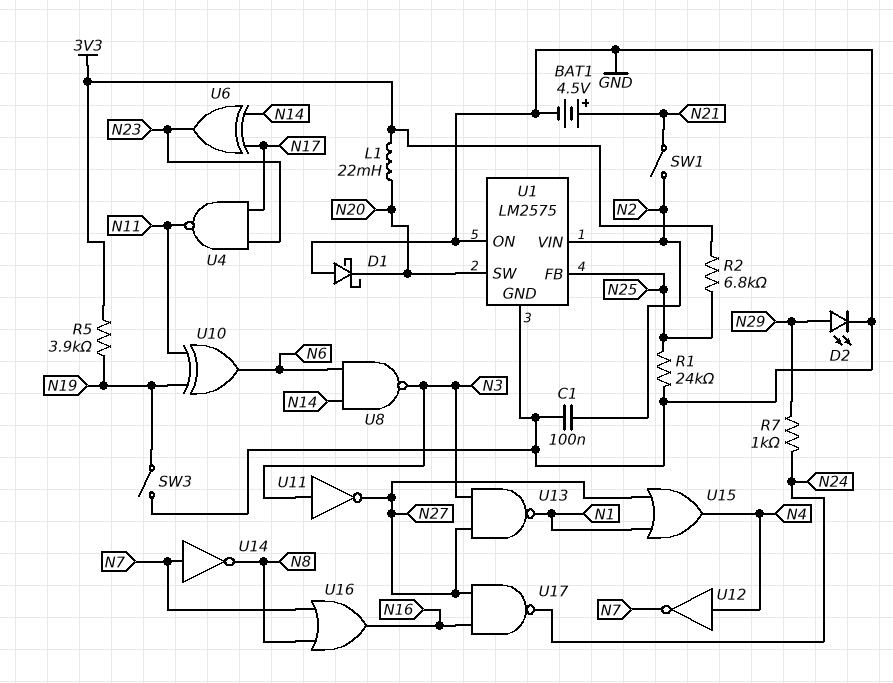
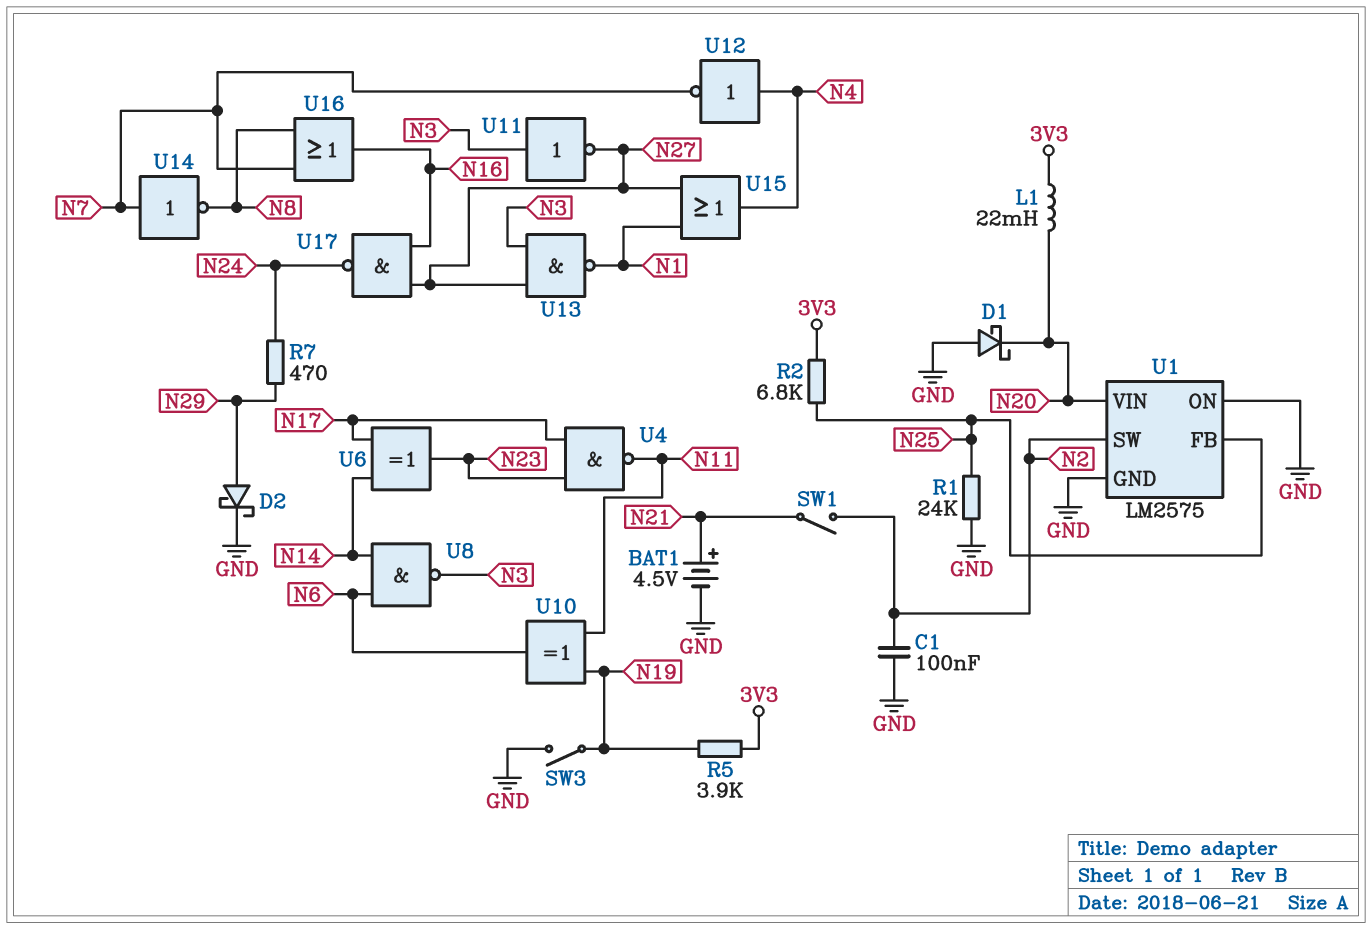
D2: LED (A N29, K GND) -> schottky (A N29, K GND)
R7: 1k (N24, N29) -> 470 (N24, N29)
U1 pin SW: N20 -> N2
U1 pin VIN: N2 -> N20

